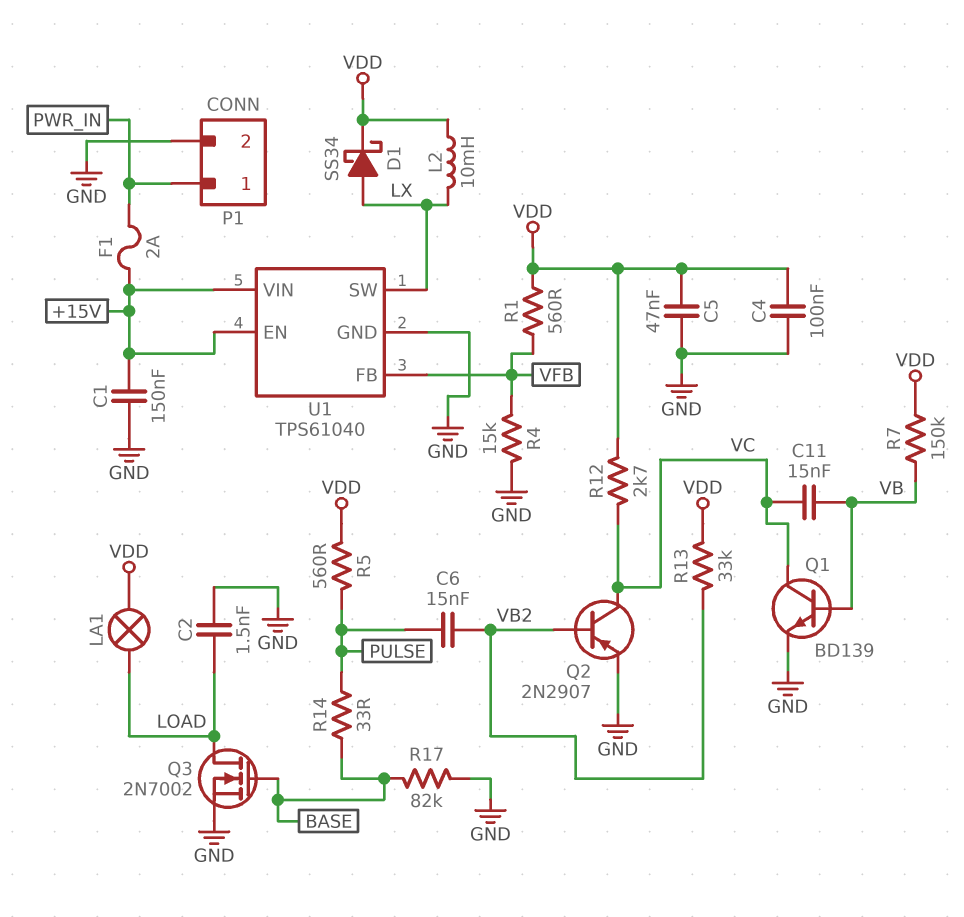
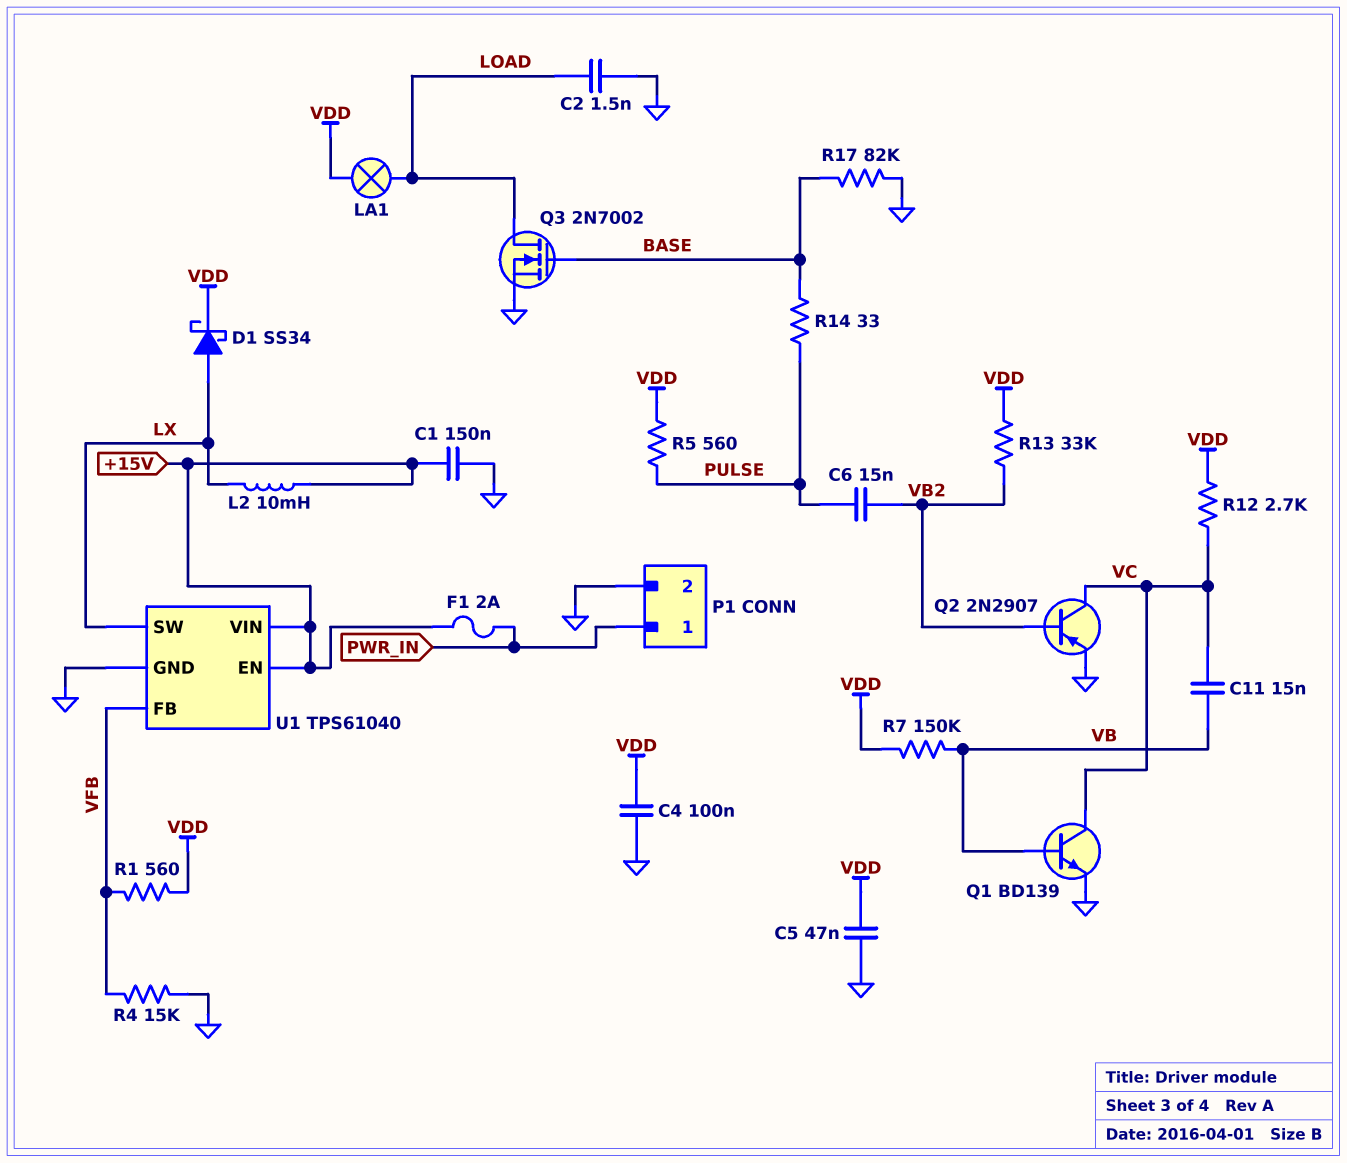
L2: 10mH (LX, VDD) -> 10mH (+15V, LX)

